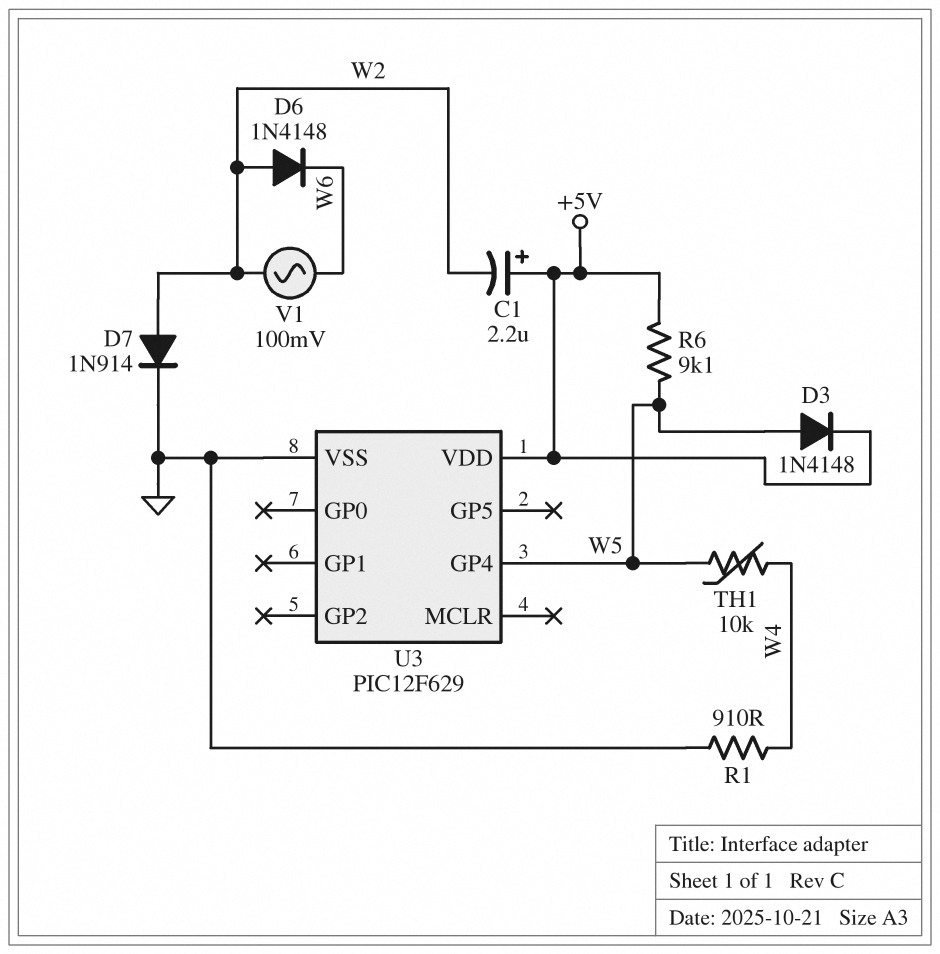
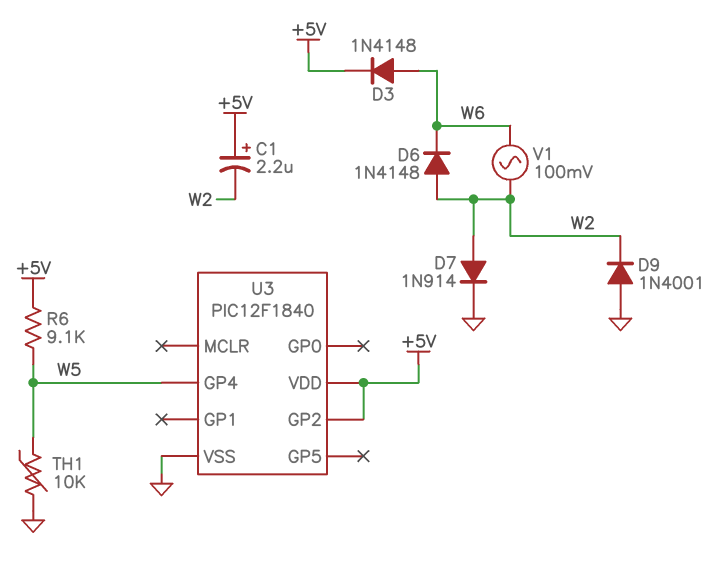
D3: diode 1N4148 (A W5, K +5V) -> diode 1N4148 (A W6, K +5V)
D9: none -> diode 1N4001 (A GND, K W2)
R1: 910 (GND, W4) -> none
TH1: 10k (W4, W5) -> 10k (GND, W5)
U3: PIC12F629 -> PIC12F1840
U3 pin GP2: none -> +5V

